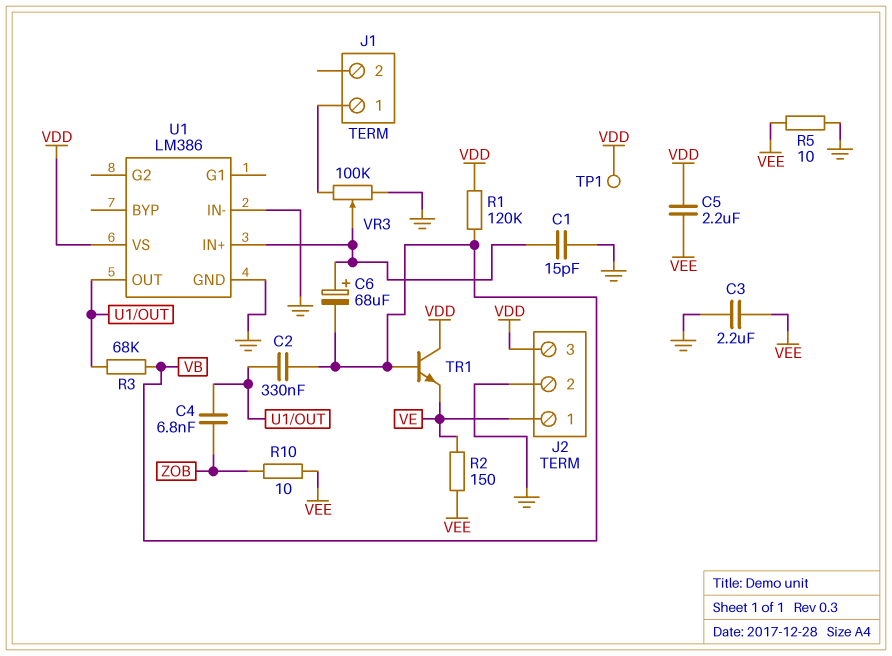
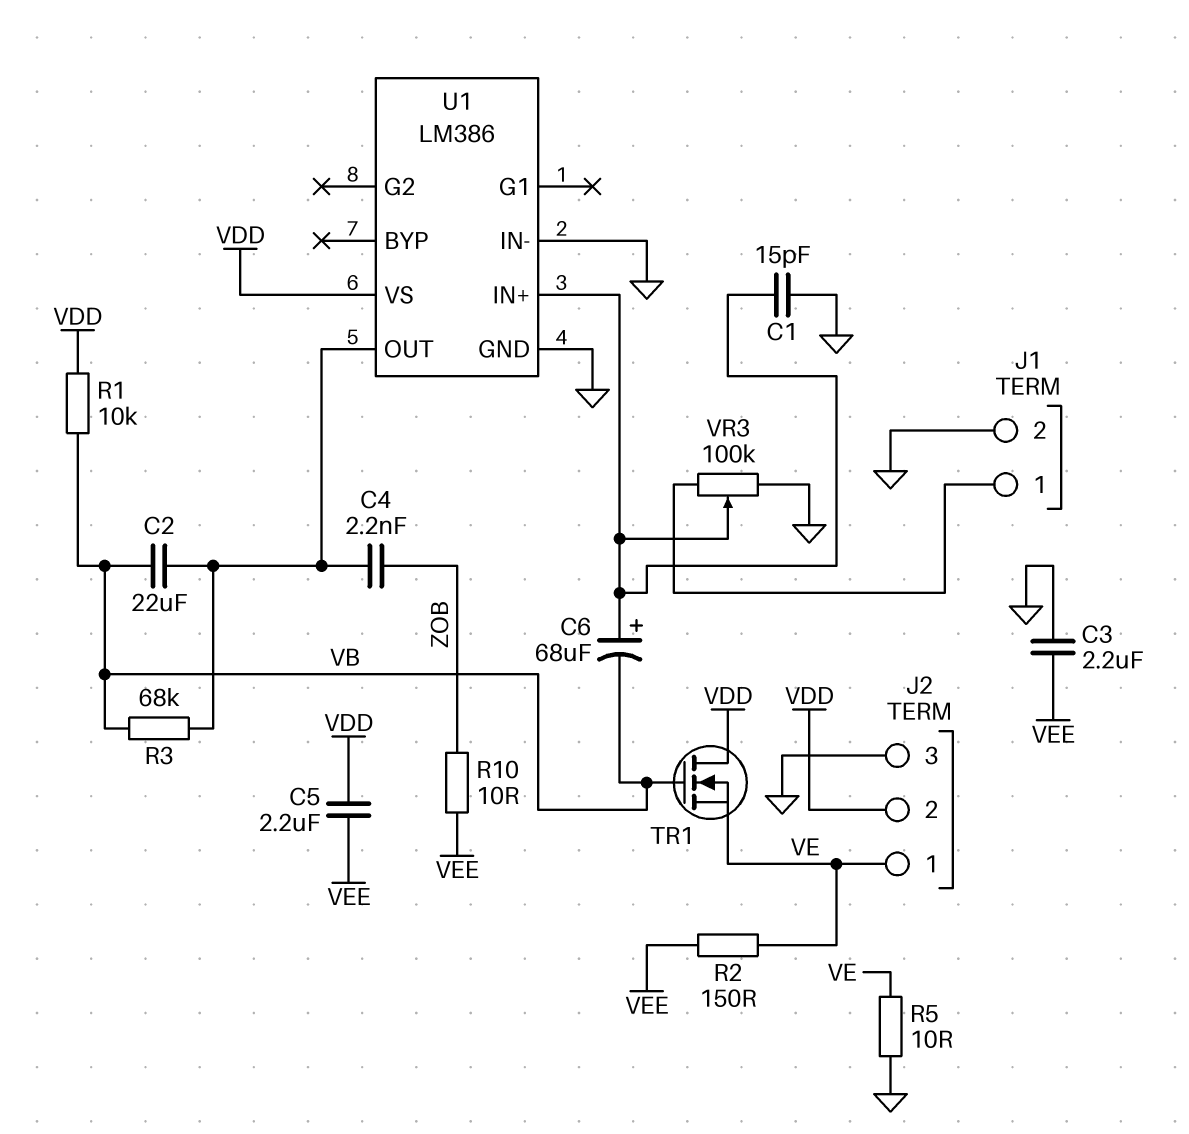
C2: 330nF (U1/OUT, VB) -> 22uF (U1/OUT, VB)
C4: 6.8nF (U1/OUT, ZOB) -> 2.2nF (U1/OUT, ZOB)
J1 pin 2: none -> GND
J2 pin 2: GND -> VDD
J2 pin 3: VDD -> GND
R1: 120k (VB, VDD) -> 10k (VB, VDD)
R5: 10 (GND, VEE) -> 10 (GND, VE)
TP1: test point (VDD) -> none
TR1: NPN (B VB, C VDD, E VE) -> NMOS (G VB, D VDD, S VE)

